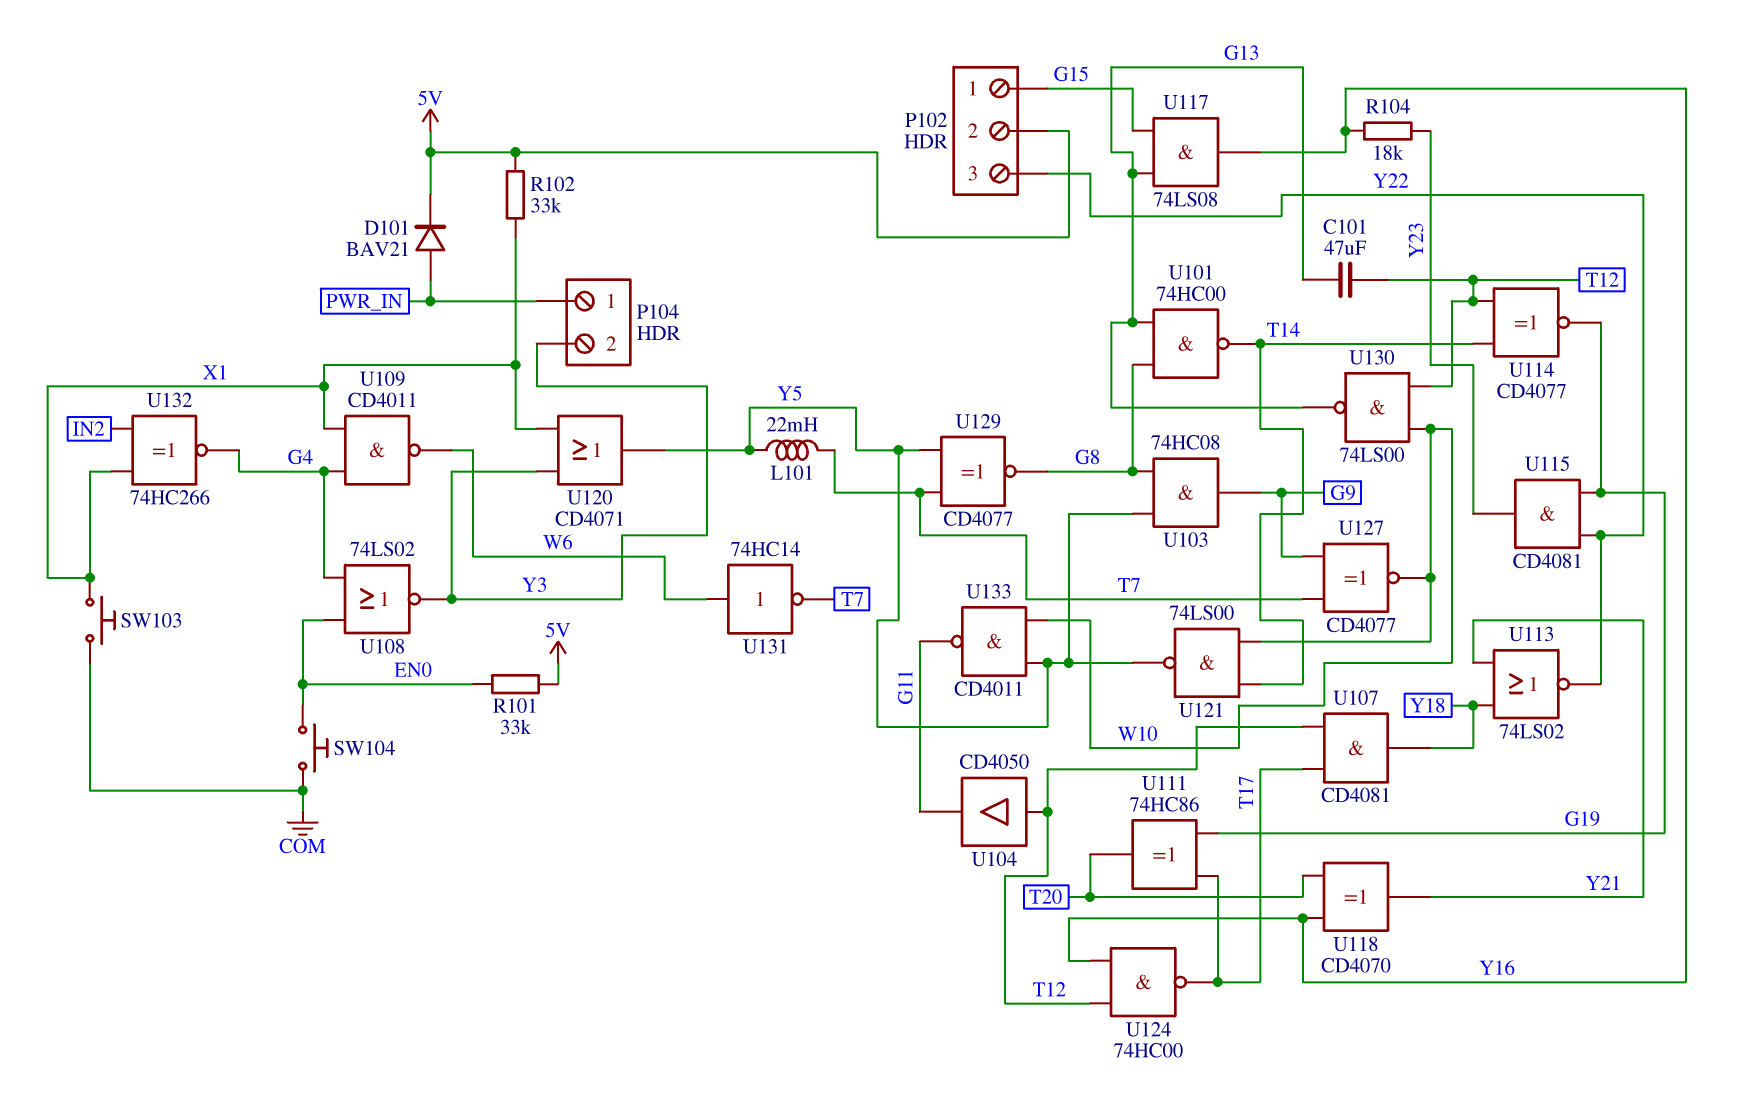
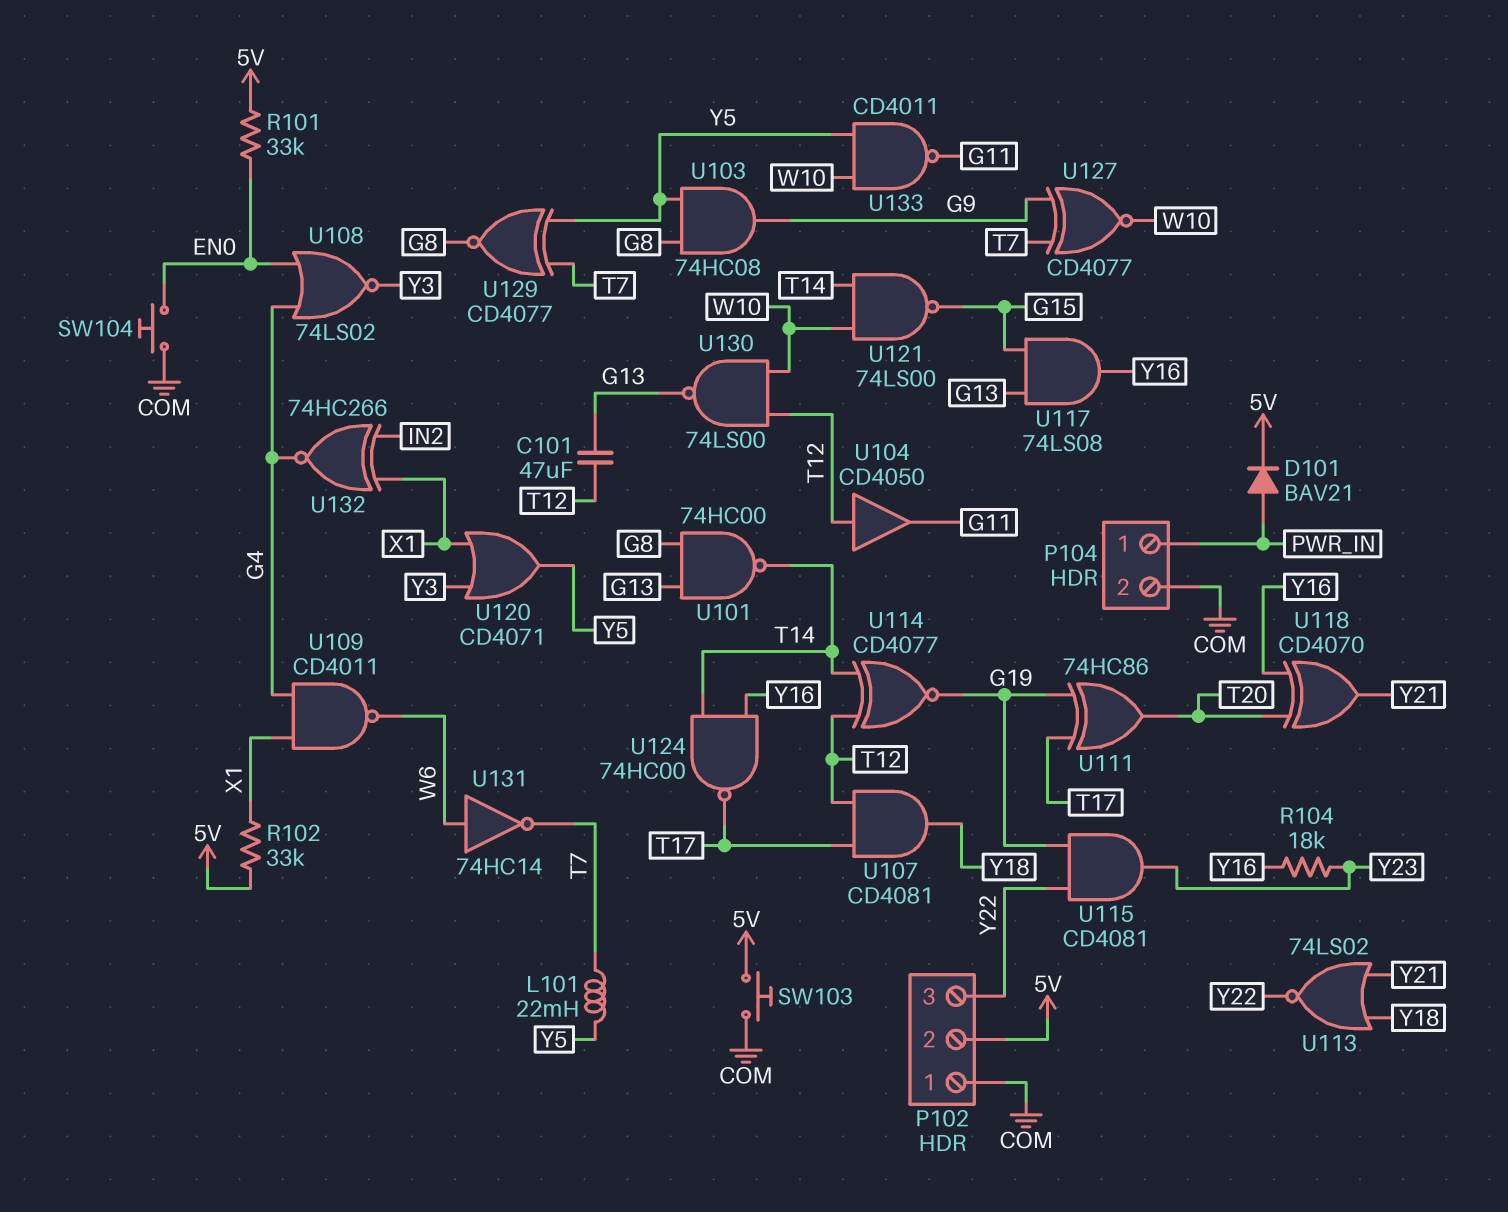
P102 pin 1: G15 -> COM
P104 pin 2: Y3 -> COM
SW103: button (COM, X1) -> button (5V, COM)
U121: NAND 74LS00 (in T14, in W10, out Y5) -> NAND 74LS00 (in T14, in W10, out G15)
U124: NAND 74HC00 (in T12, in Y16, out T17) -> NAND 74HC00 (in T14, in Y16, out T17)

